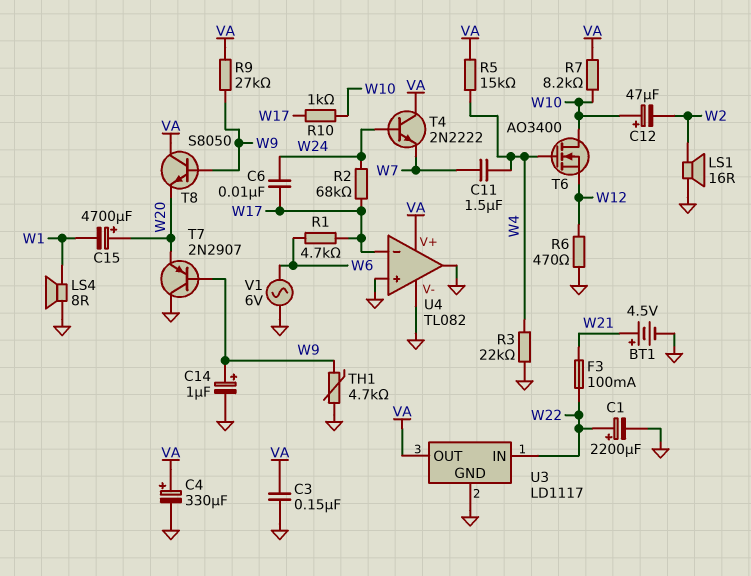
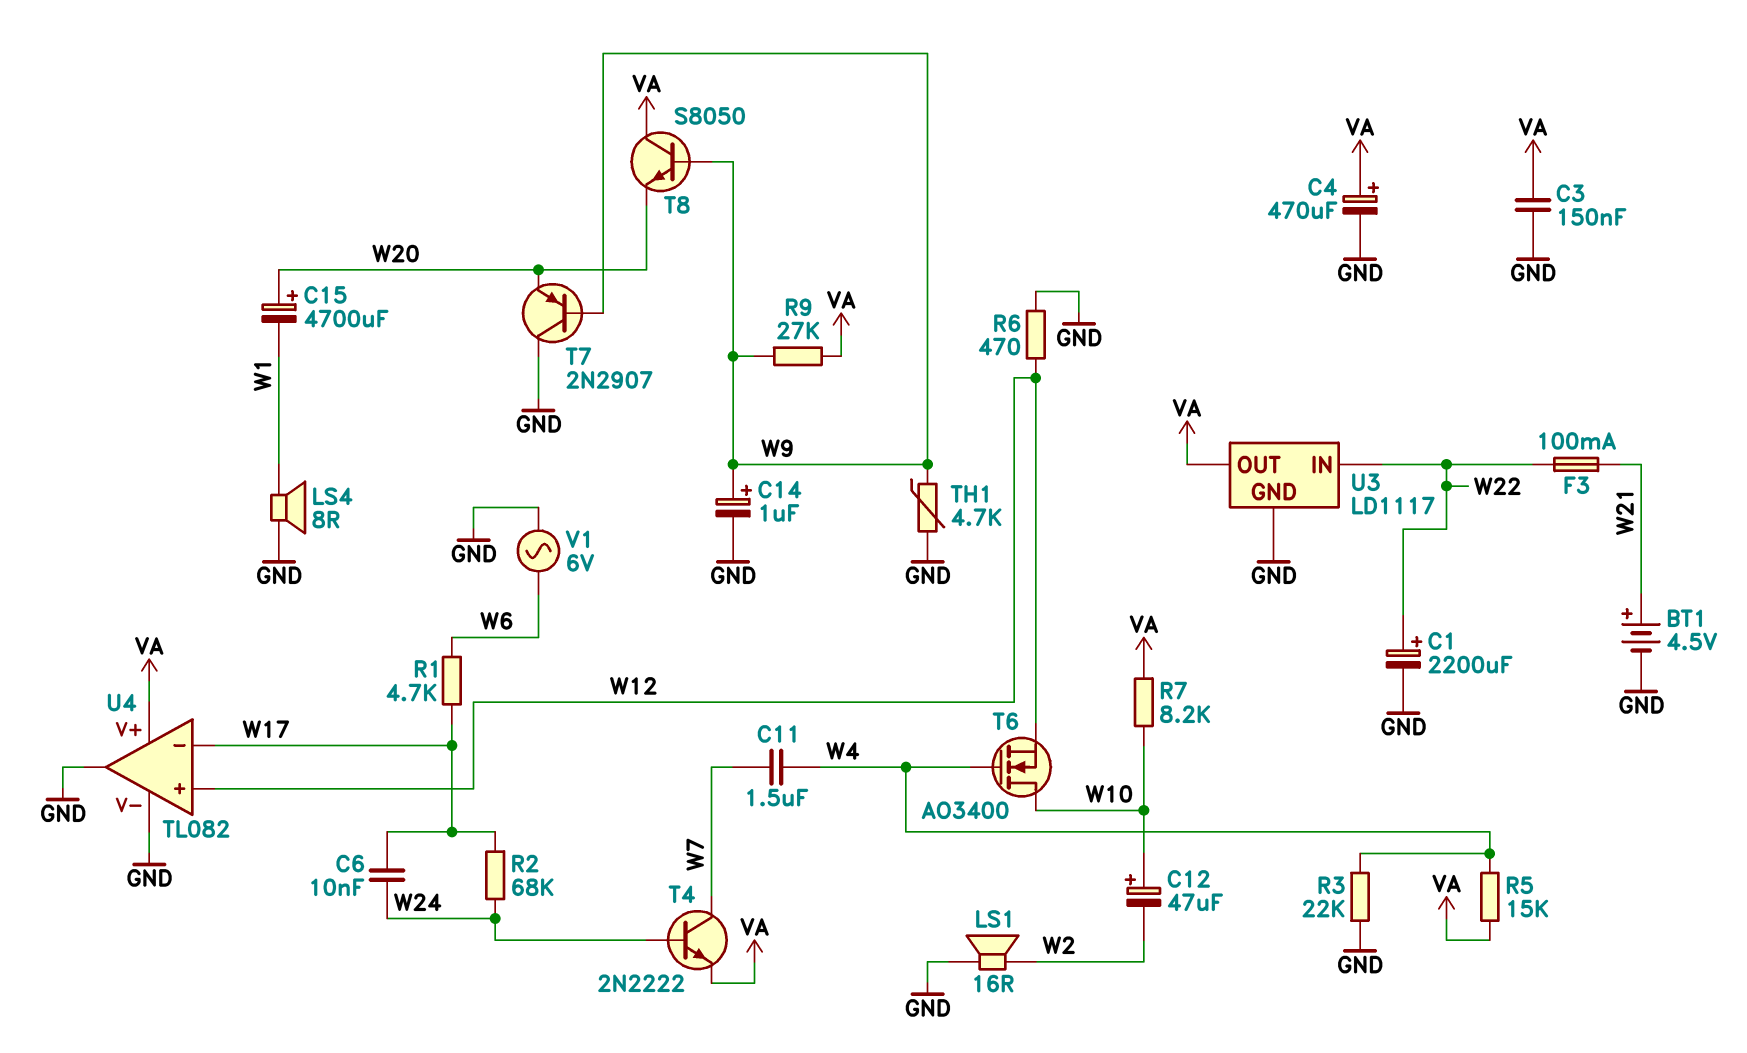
C4: 330uF (plus VA, minus GND) -> 470uF (plus VA, minus GND)
R10: 1k (W10, W17) -> none
T4: NPN 2N2222 (B W24, C VA, E W7) -> NPN 2N2222 (B W24, C W7, E VA)
U4 pin in+: GND -> W12

